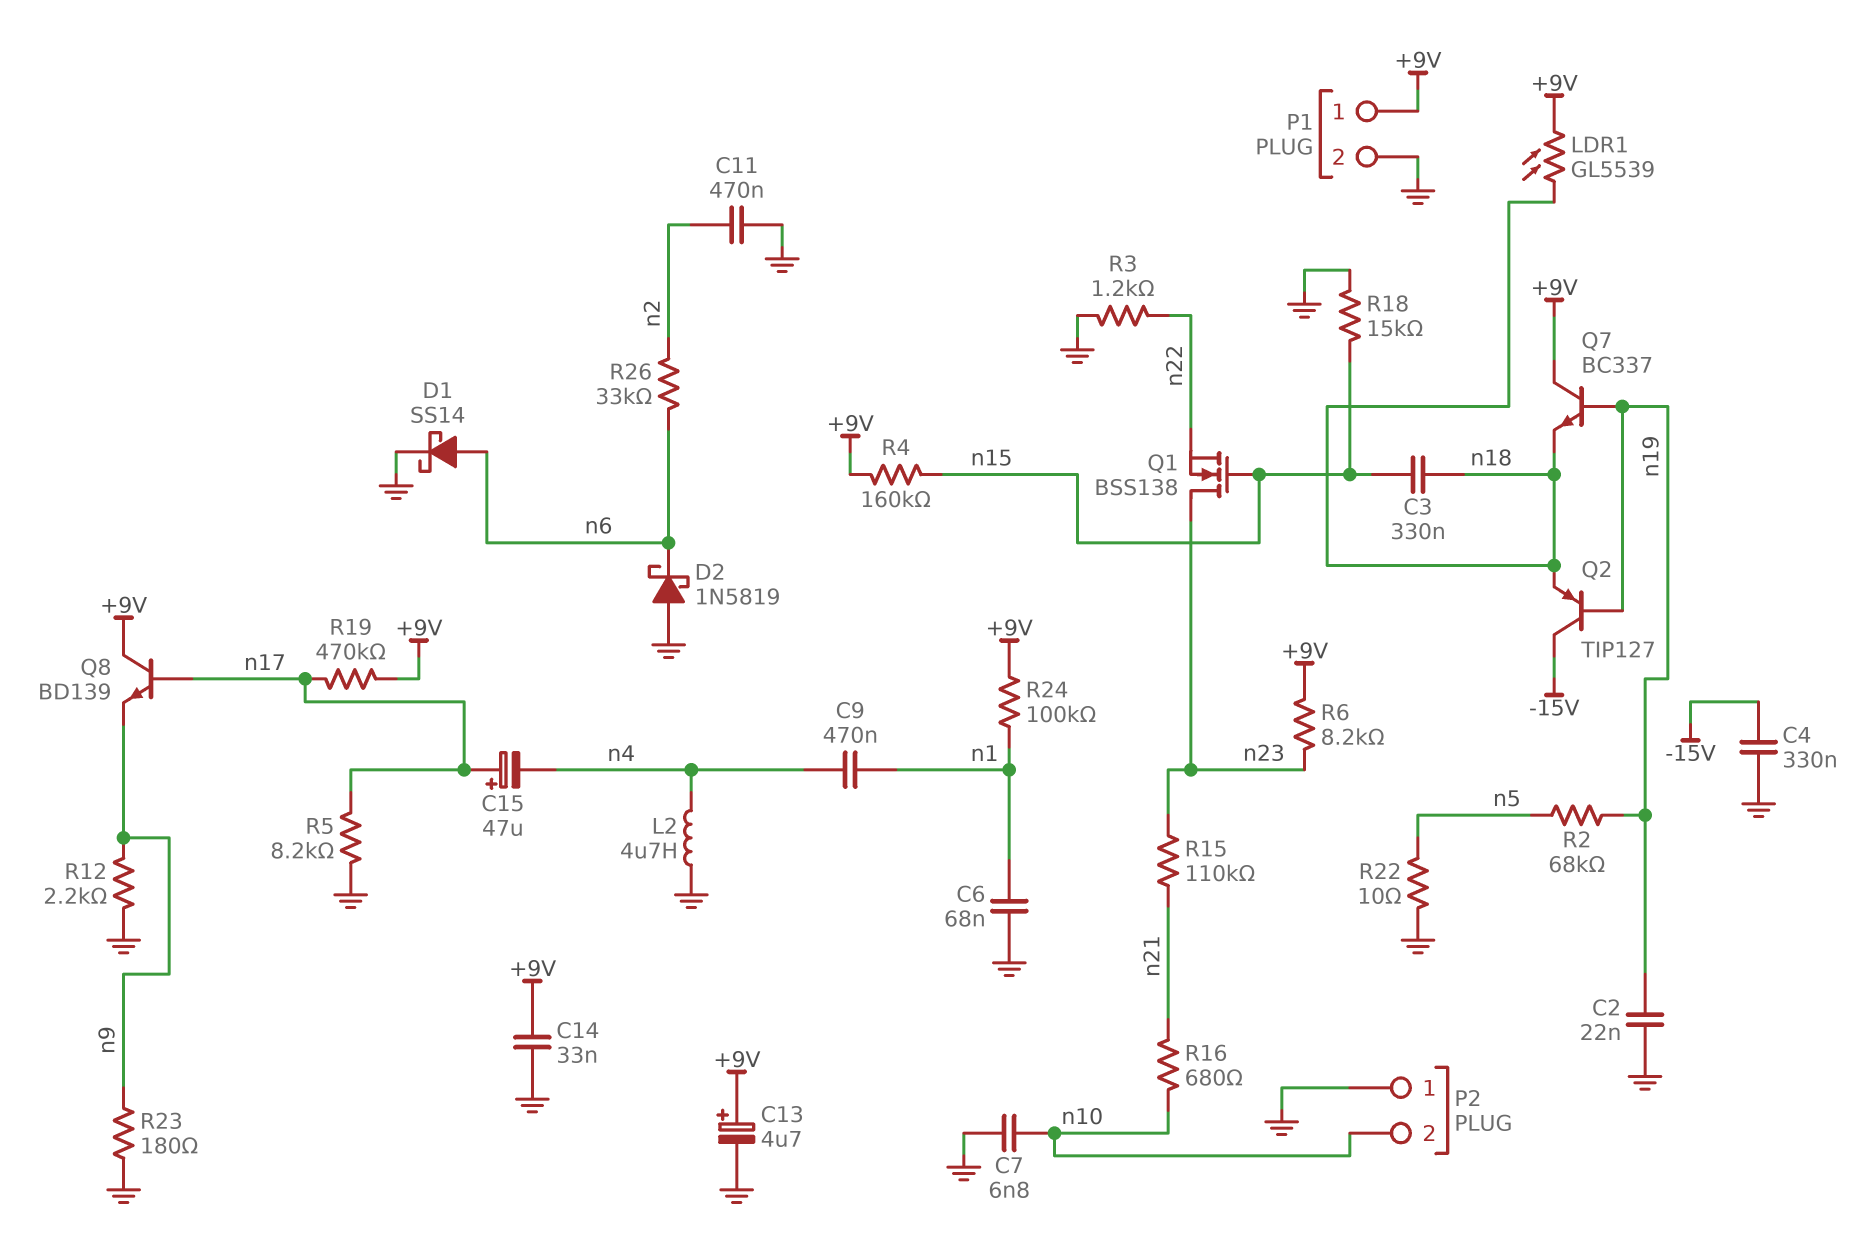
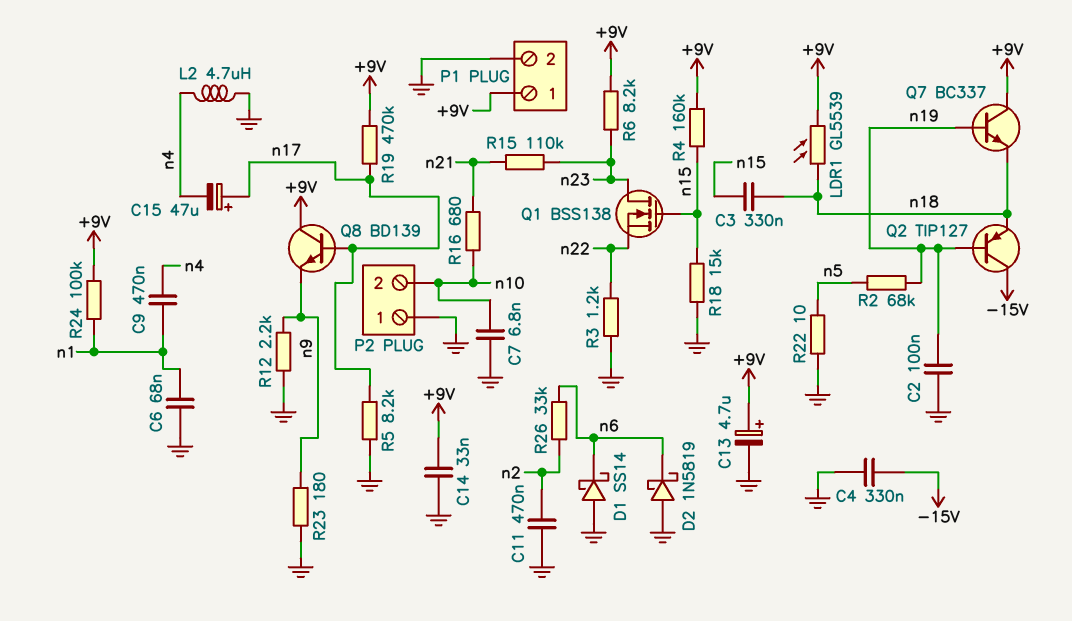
C2: 22nF (GND, n19) -> 100nF (GND, n19)
D1: schottky SS14 (A n6, K GND) -> schottky SS14 (A GND, K n6)

